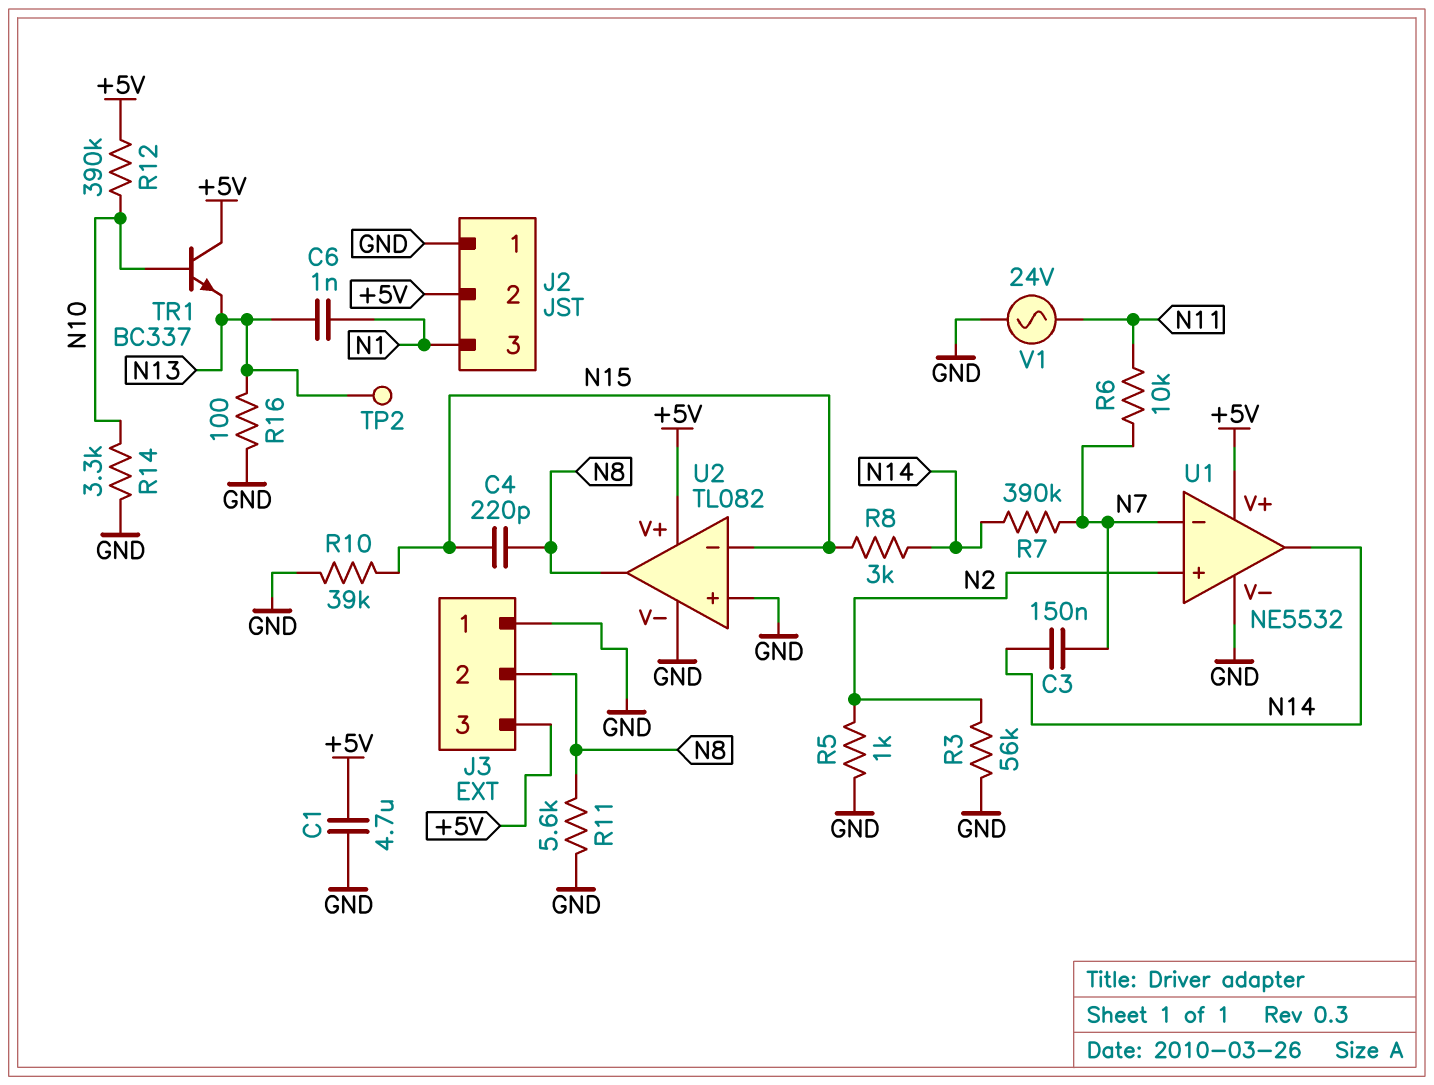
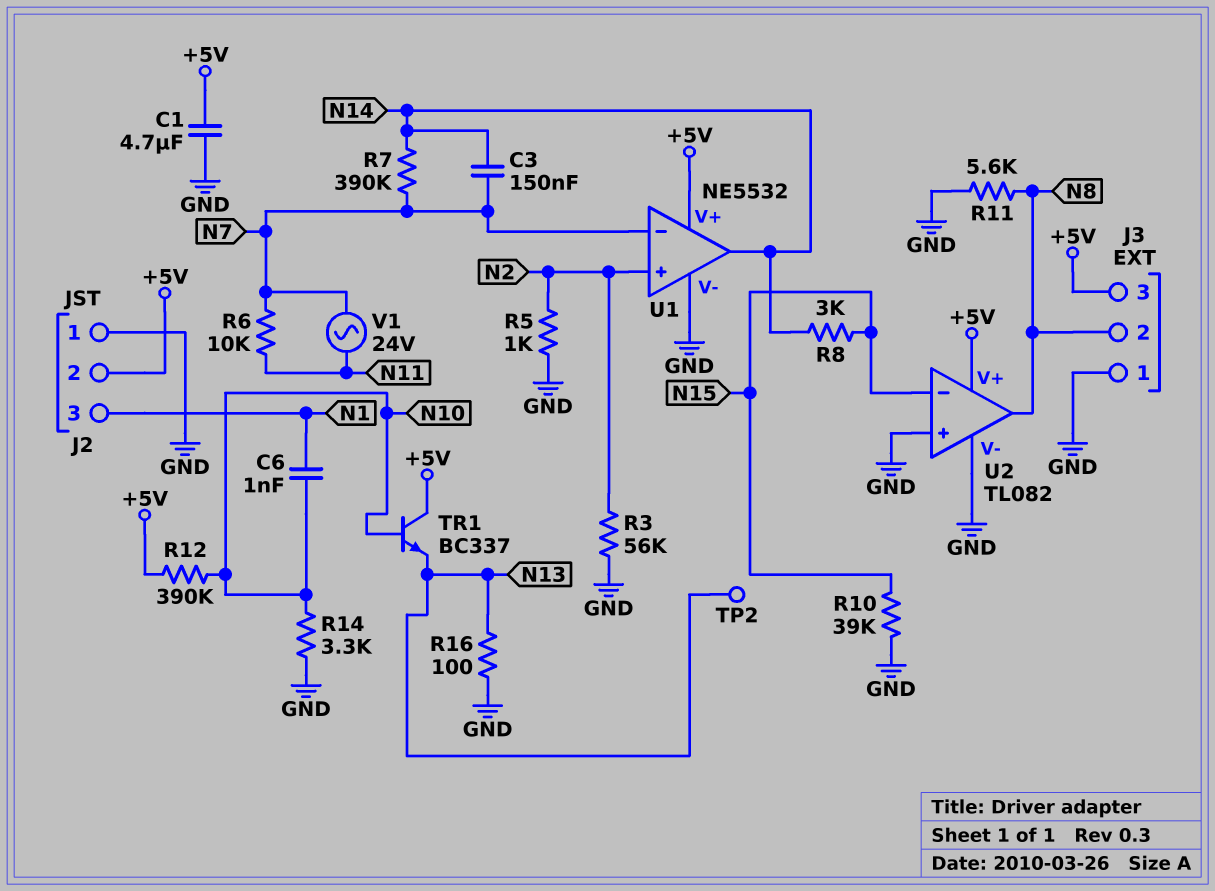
C4: 220pF (N8, N15) -> none
C6: 1nF (N1, N13) -> 1nF (N1, N10)
V1: AC 24V (GND, N11) -> AC 24V (N7, N11)

